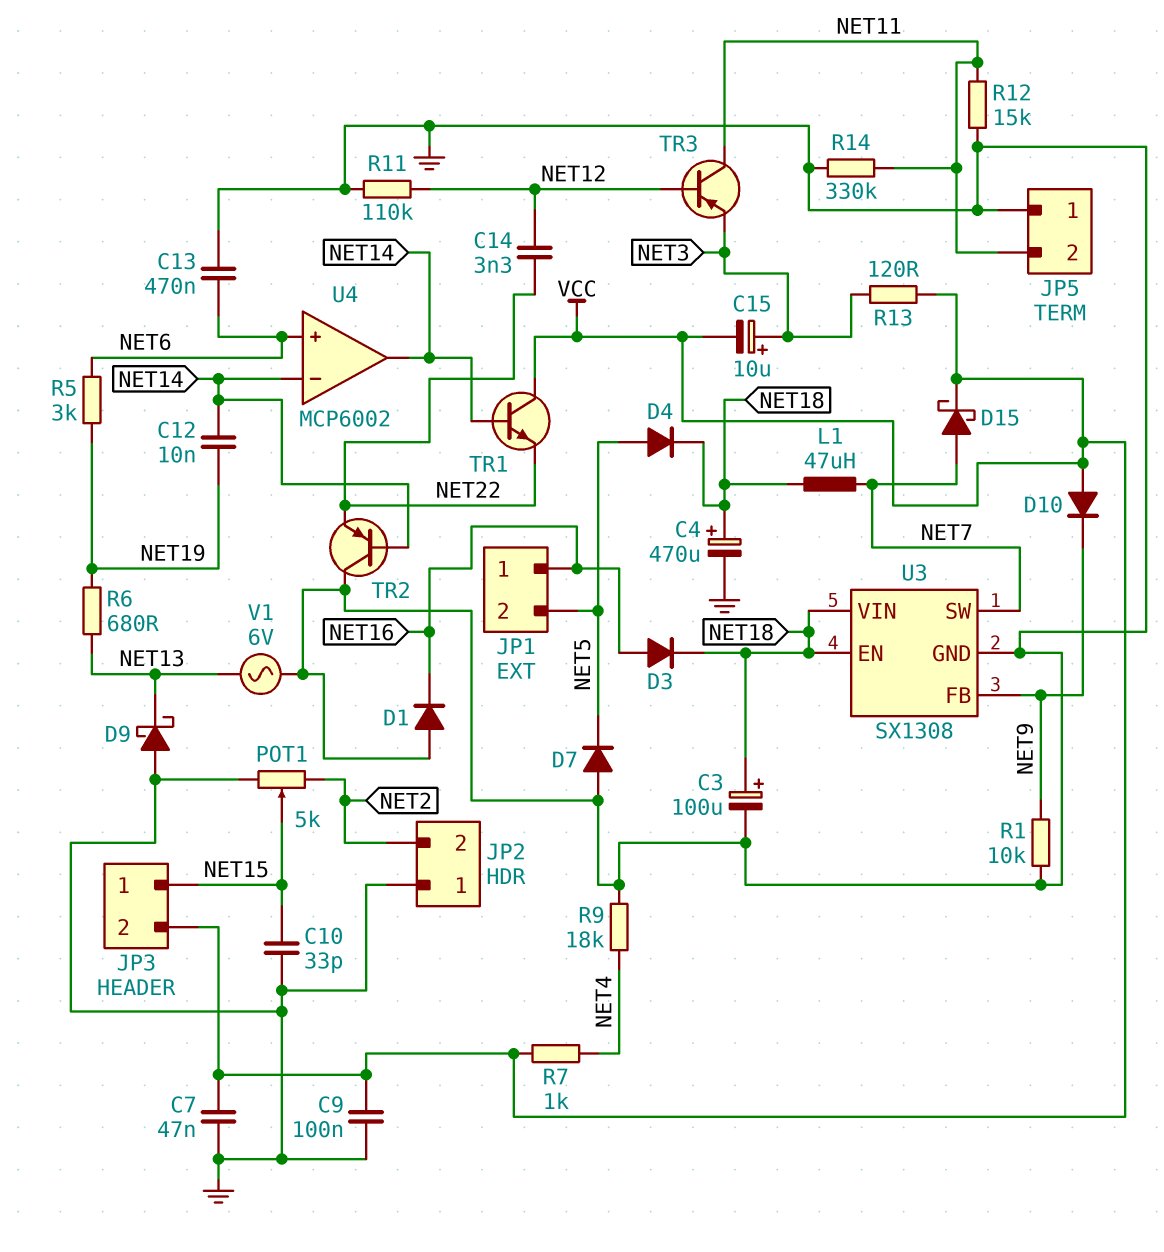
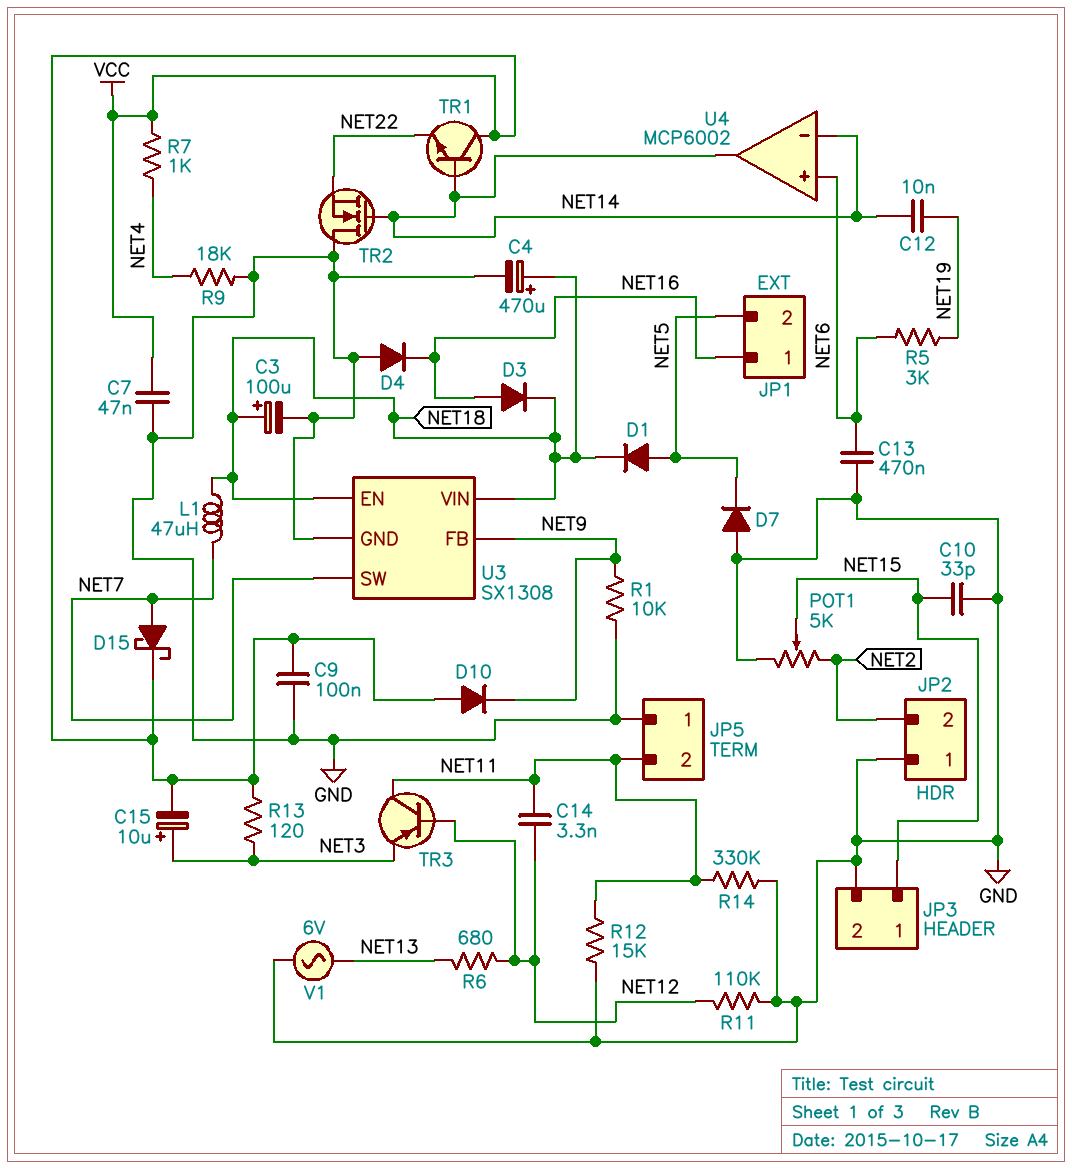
C14: 3.3nF (NET12, NET22) -> 3.3nF (NET11, NET12)
D1: diode (A GND, K NET16) -> diode (A NET5, K NET18)
D4: diode (A NET5, K NET18) -> diode (A GND, K NET16)
D9: schottky (A GND, K NET13) -> none
JP3 pin 2: VCC -> GND
R6: 680 (NET13, NET19) -> 680 (NET12, NET13)
TR2: PNP (B NET14, C GND, E NET22) -> NMOS (G NET14, D GND, S NET22)

